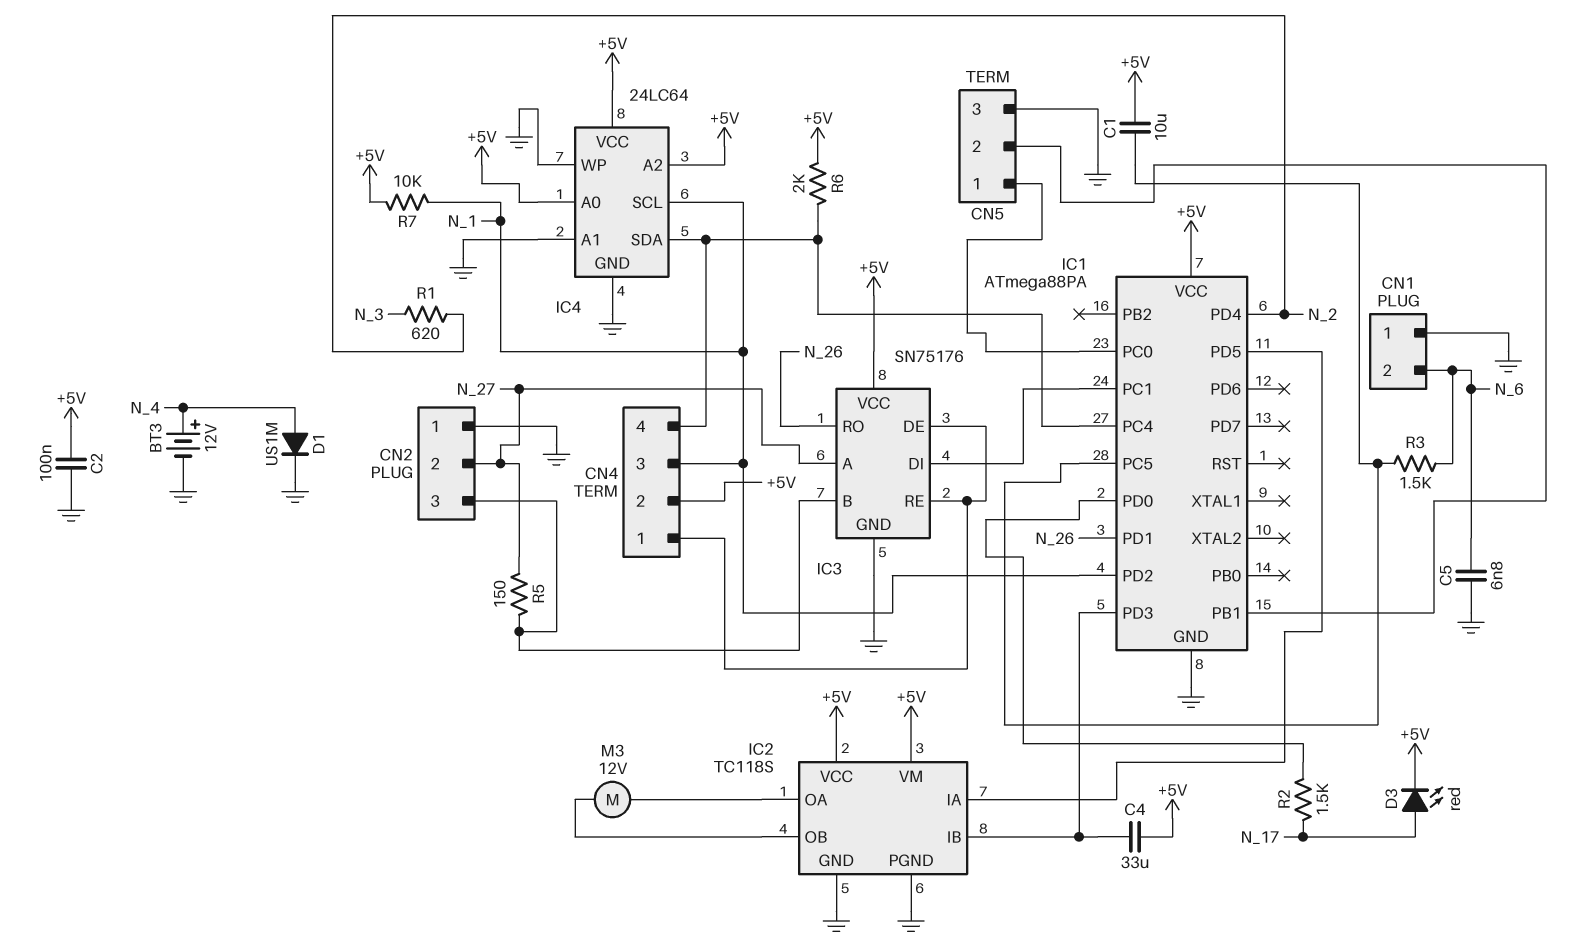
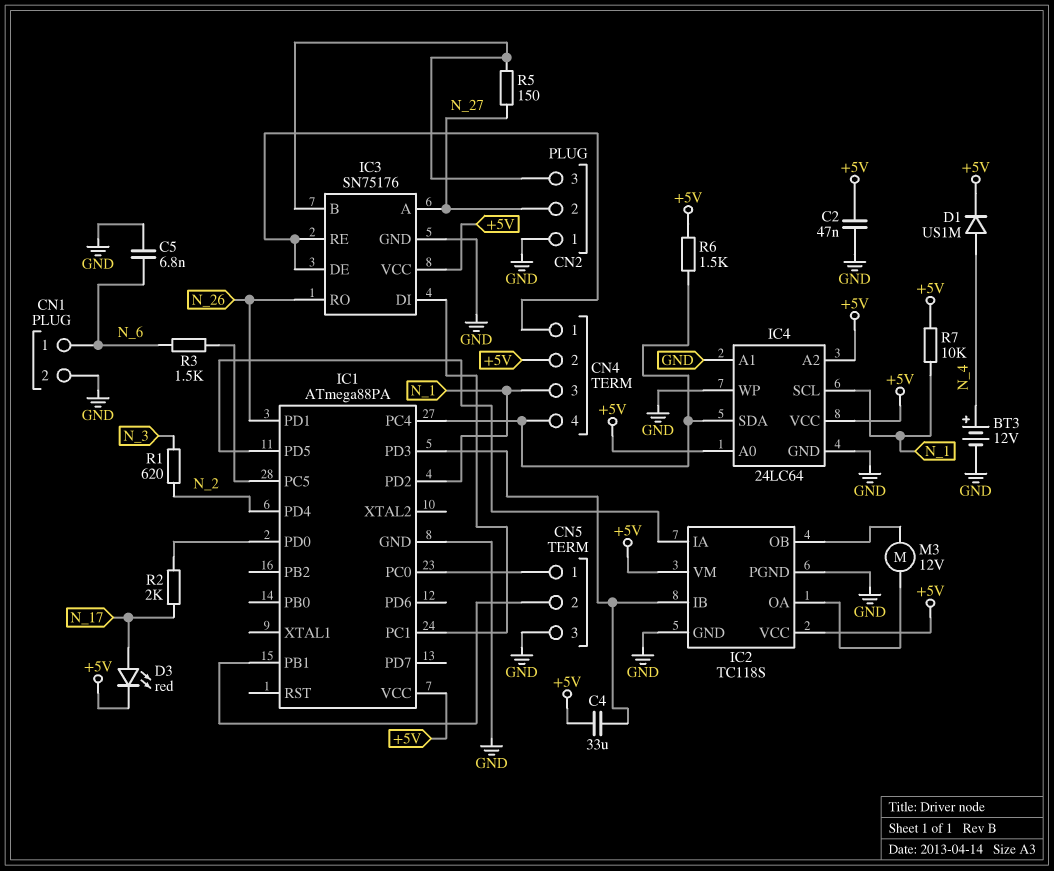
C1: 10uF (+5V, IC1/PC5) -> none
C2: 100nF (+5V, GND) -> 47nF (+5V, GND)
CN1 pin 1: GND -> N_6
CN1 pin 2: N_6 -> GND
D1: diode US1M (A N_4, K GND) -> diode US1M (A N_4, K +5V)
R2: 1.5k (IC1/PD0, N_17) -> 2k (IC1/PD0, N_17)
R6: 2k (+5V, CN4/4) -> 1.5k (+5V, CN4/4)

